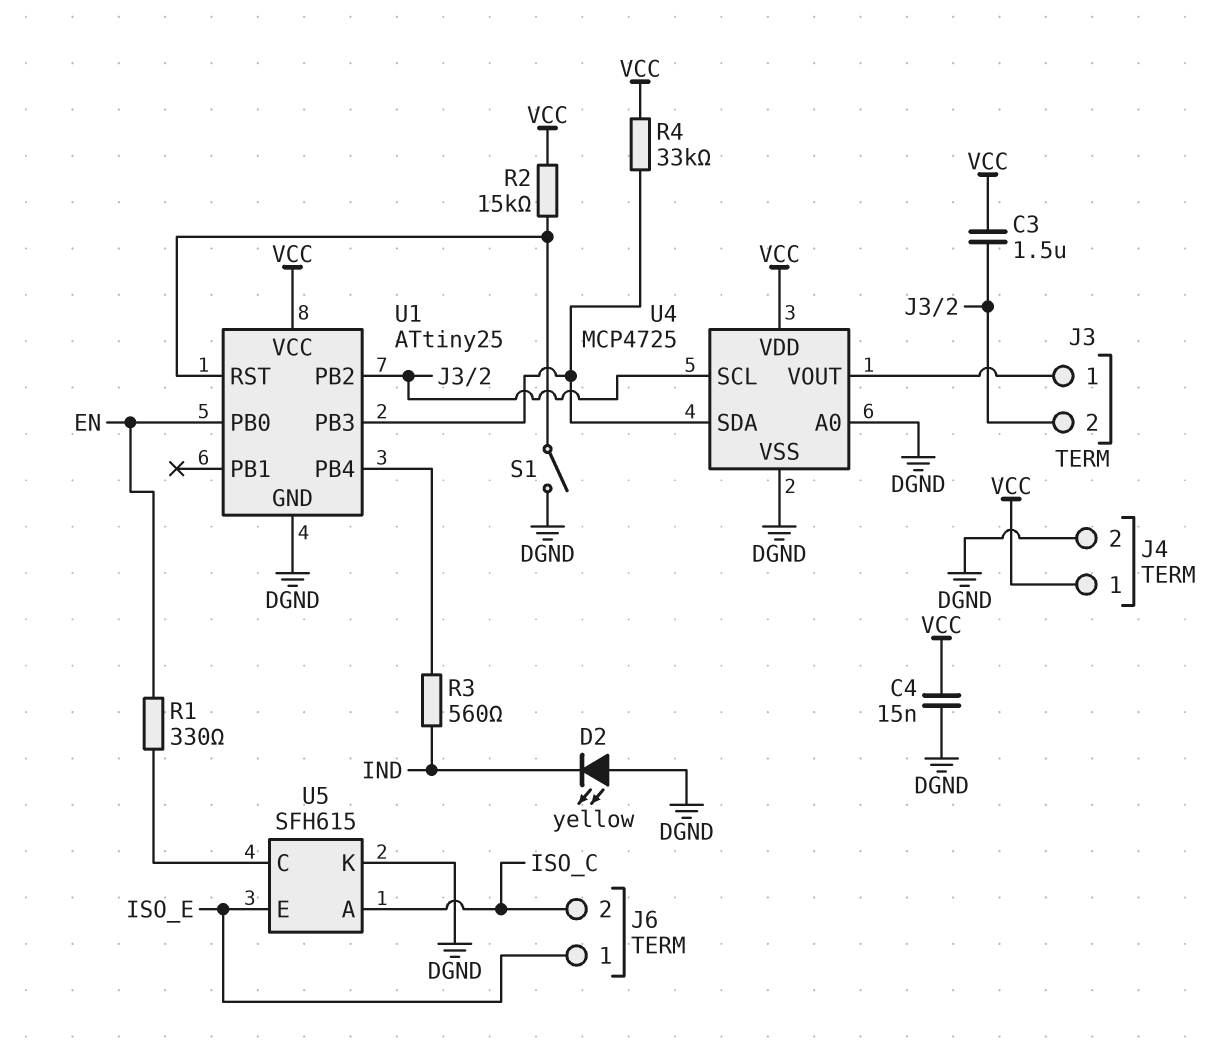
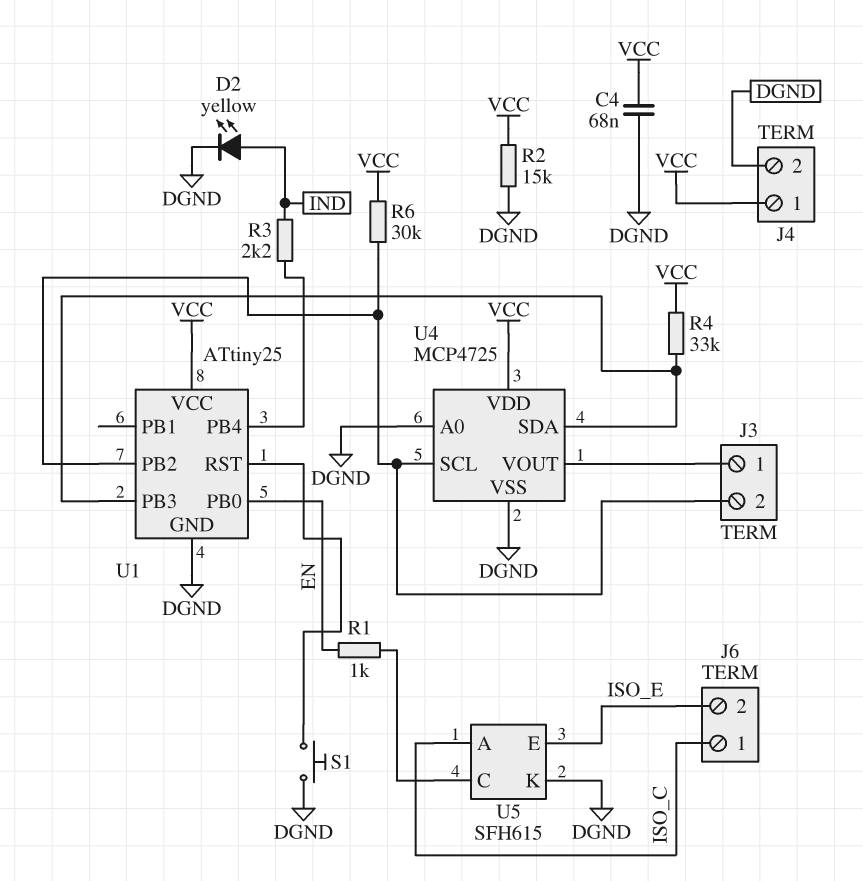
C3: 1.5uF (J3/2, VCC) -> none
C4: 15nF (DGND, VCC) -> 68nF (DGND, VCC)
D2: LED yellow (A DGND, K IND) -> LED yellow (A IND, K DGND)
J6 pin 1: ISO_E -> ISO_C
J6 pin 2: ISO_C -> ISO_E
R1: 330 (EN, U5/C) -> 1k (EN, U5/C)
R2: 15k (U1/RST, VCC) -> 15k (DGND, VCC)
R3: 560 (IND, U1/PB4) -> 2.2k (IND, U1/PB4)
R6: none -> 30k (J3/2, VCC)
S1: switch (DGND, U1/RST) -> button (DGND, U1/RST)

